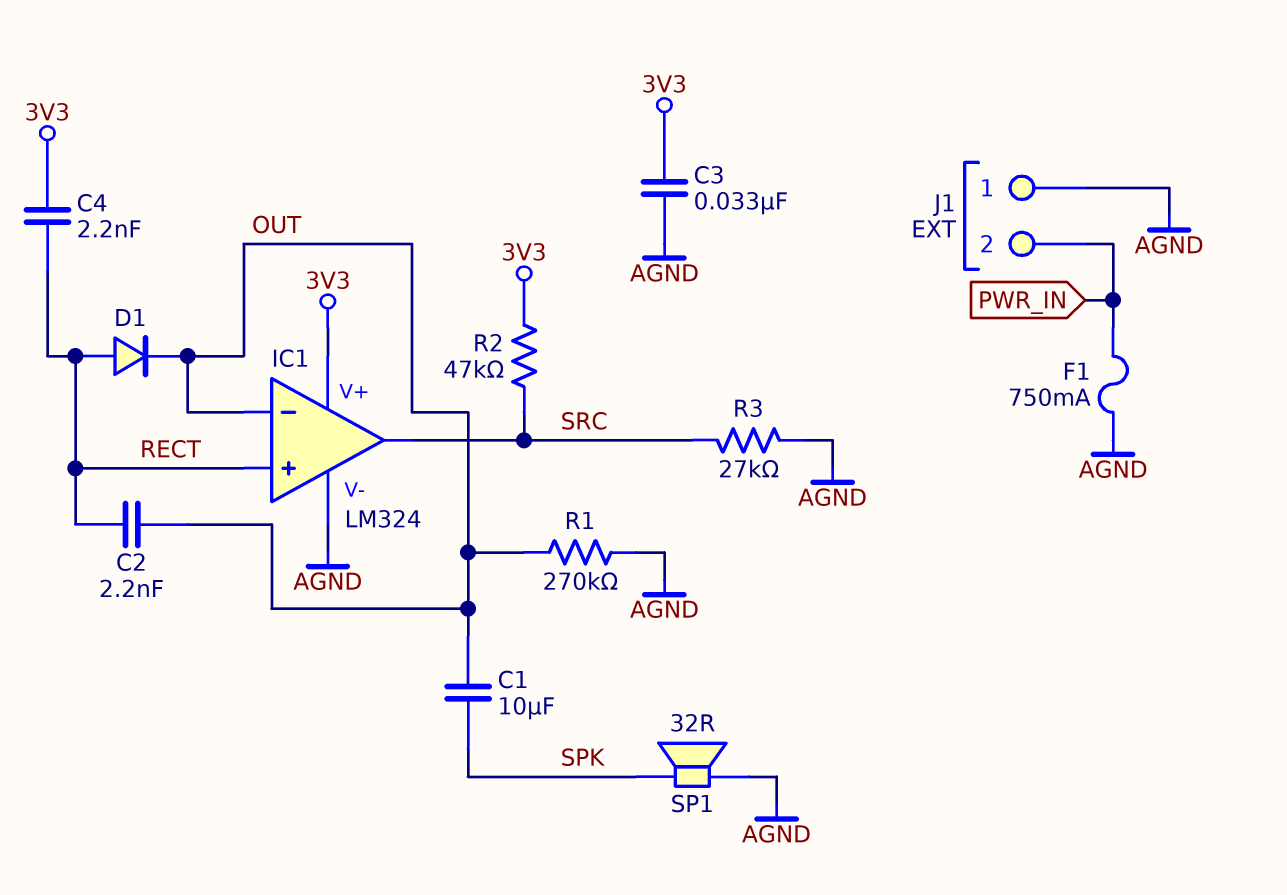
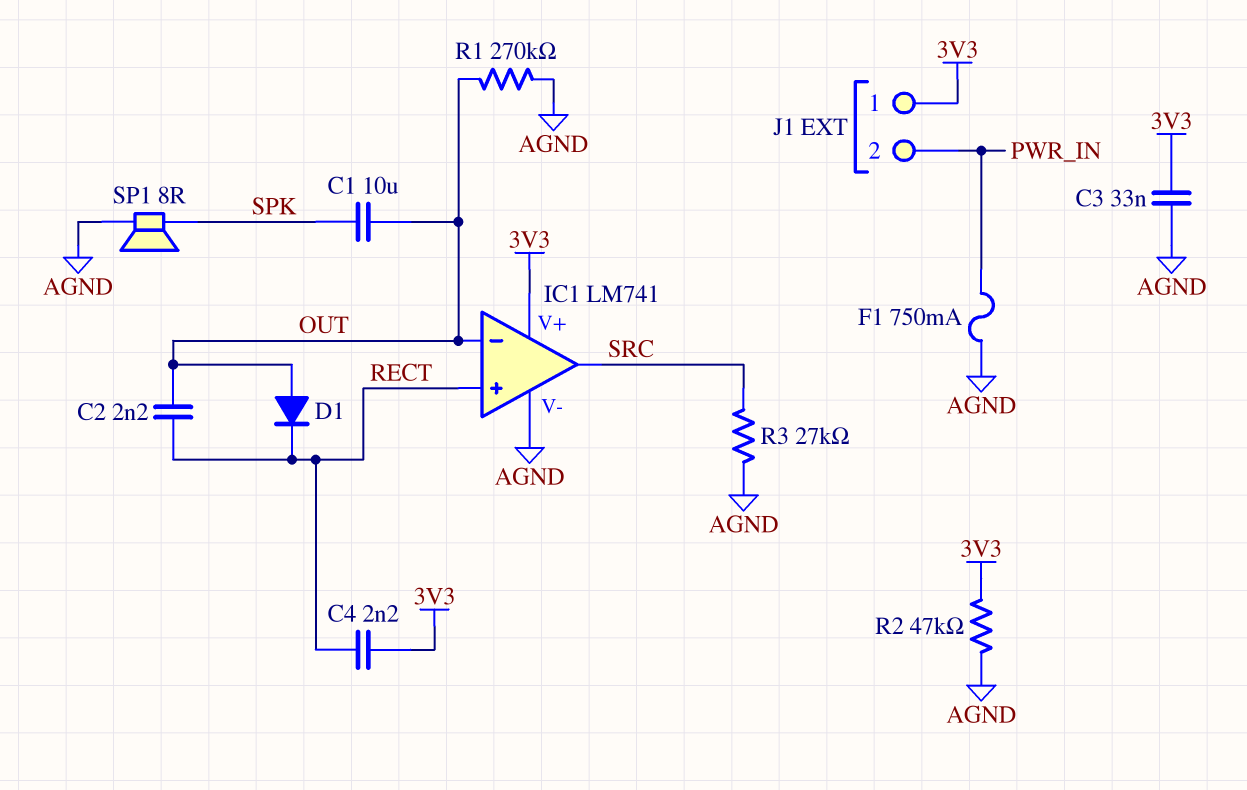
D1: diode (A RECT, K OUT) -> diode (A OUT, K RECT)
IC1: LM324 -> LM741
J1 pin 1: AGND -> 3V3
R2: 47k (3V3, SRC) -> 47k (3V3, AGND)
SP1: speaker 32R (AGND, SPK) -> speaker 8R (AGND, SPK)

